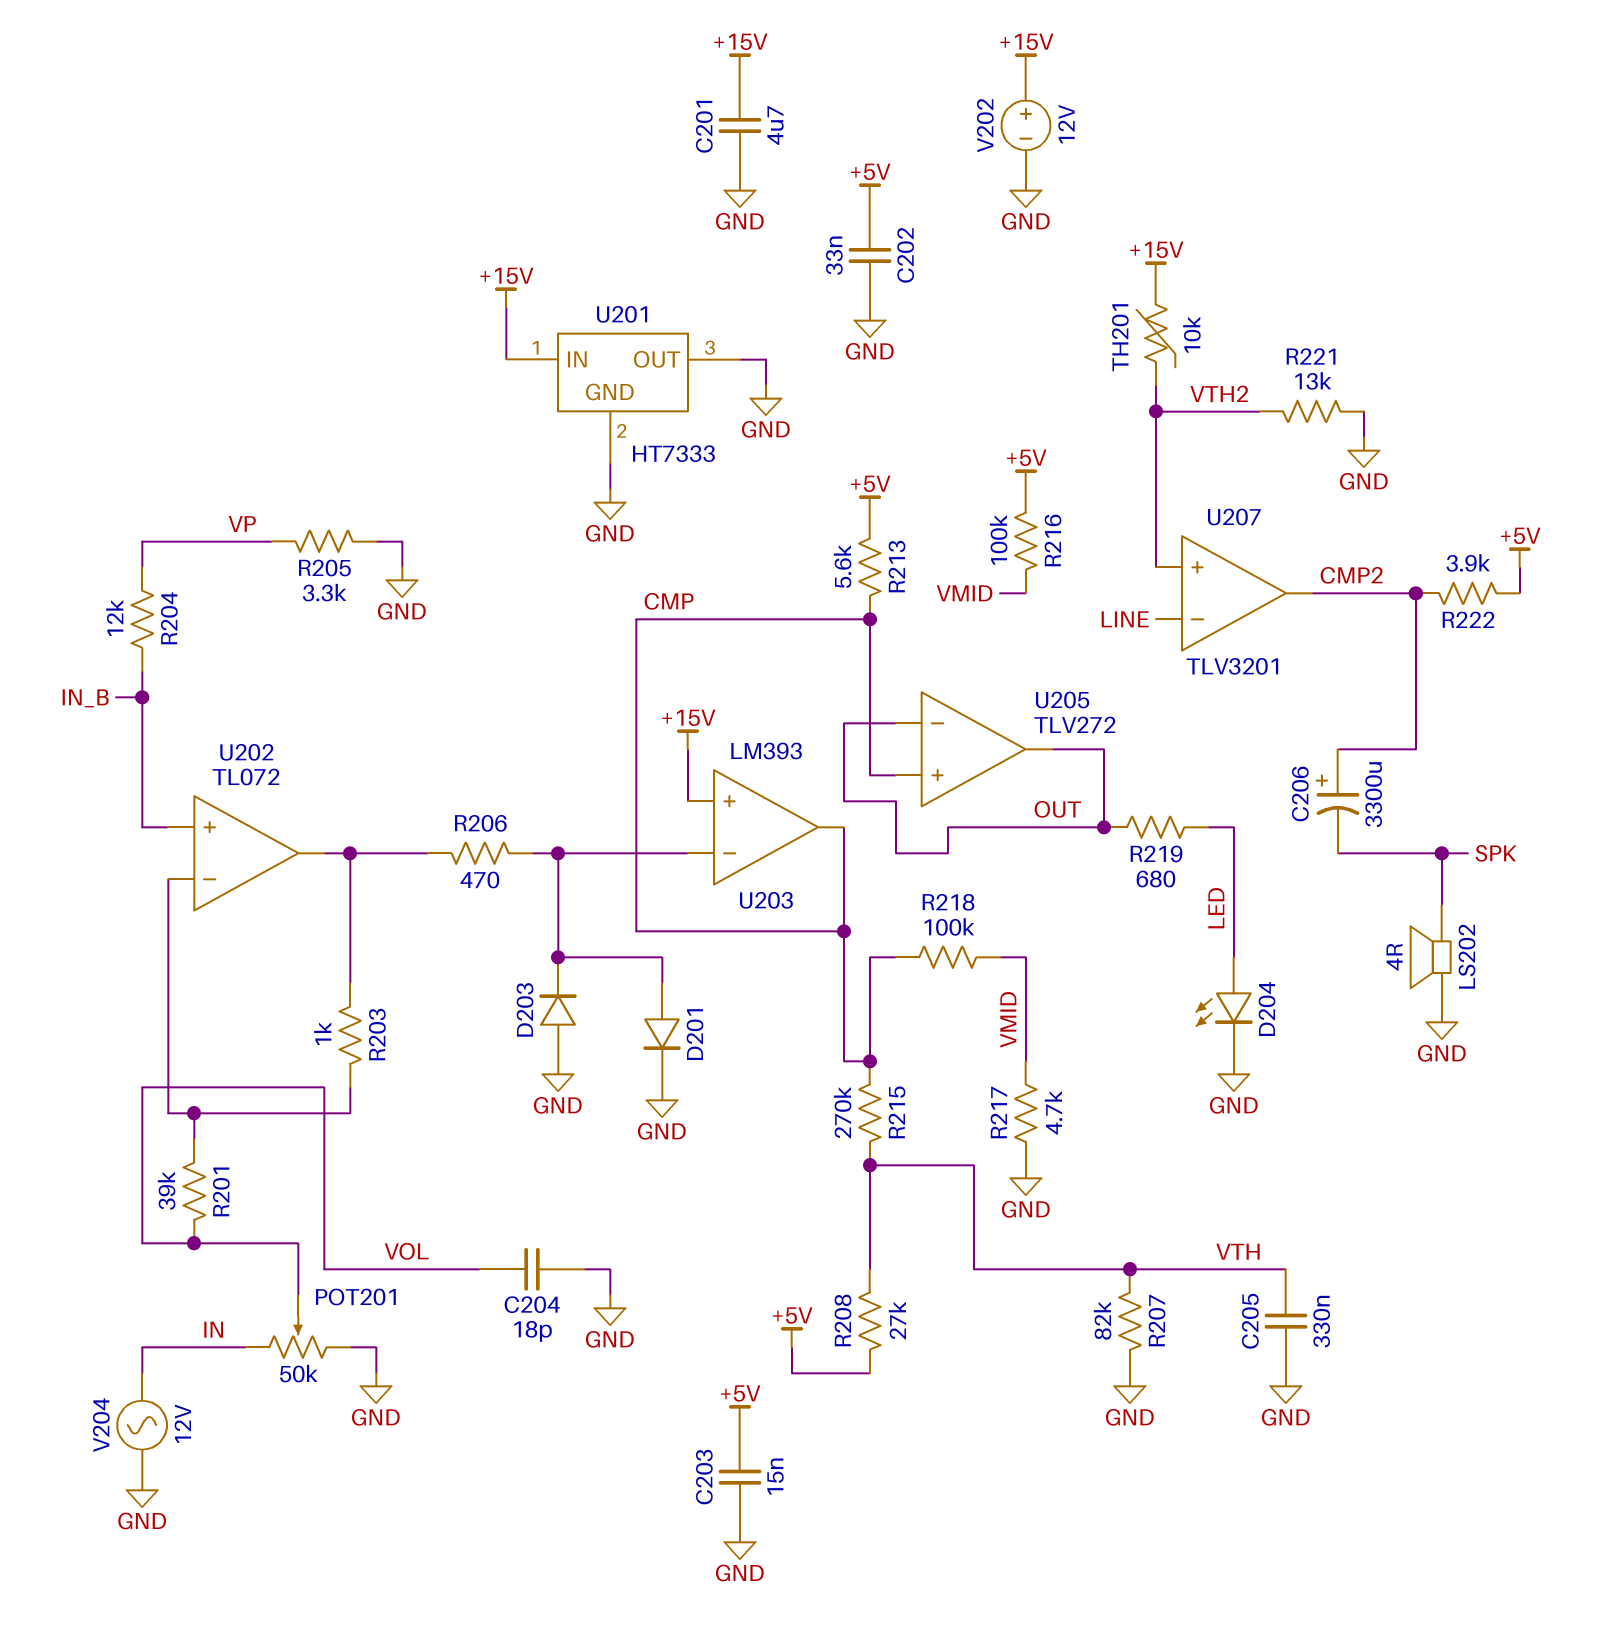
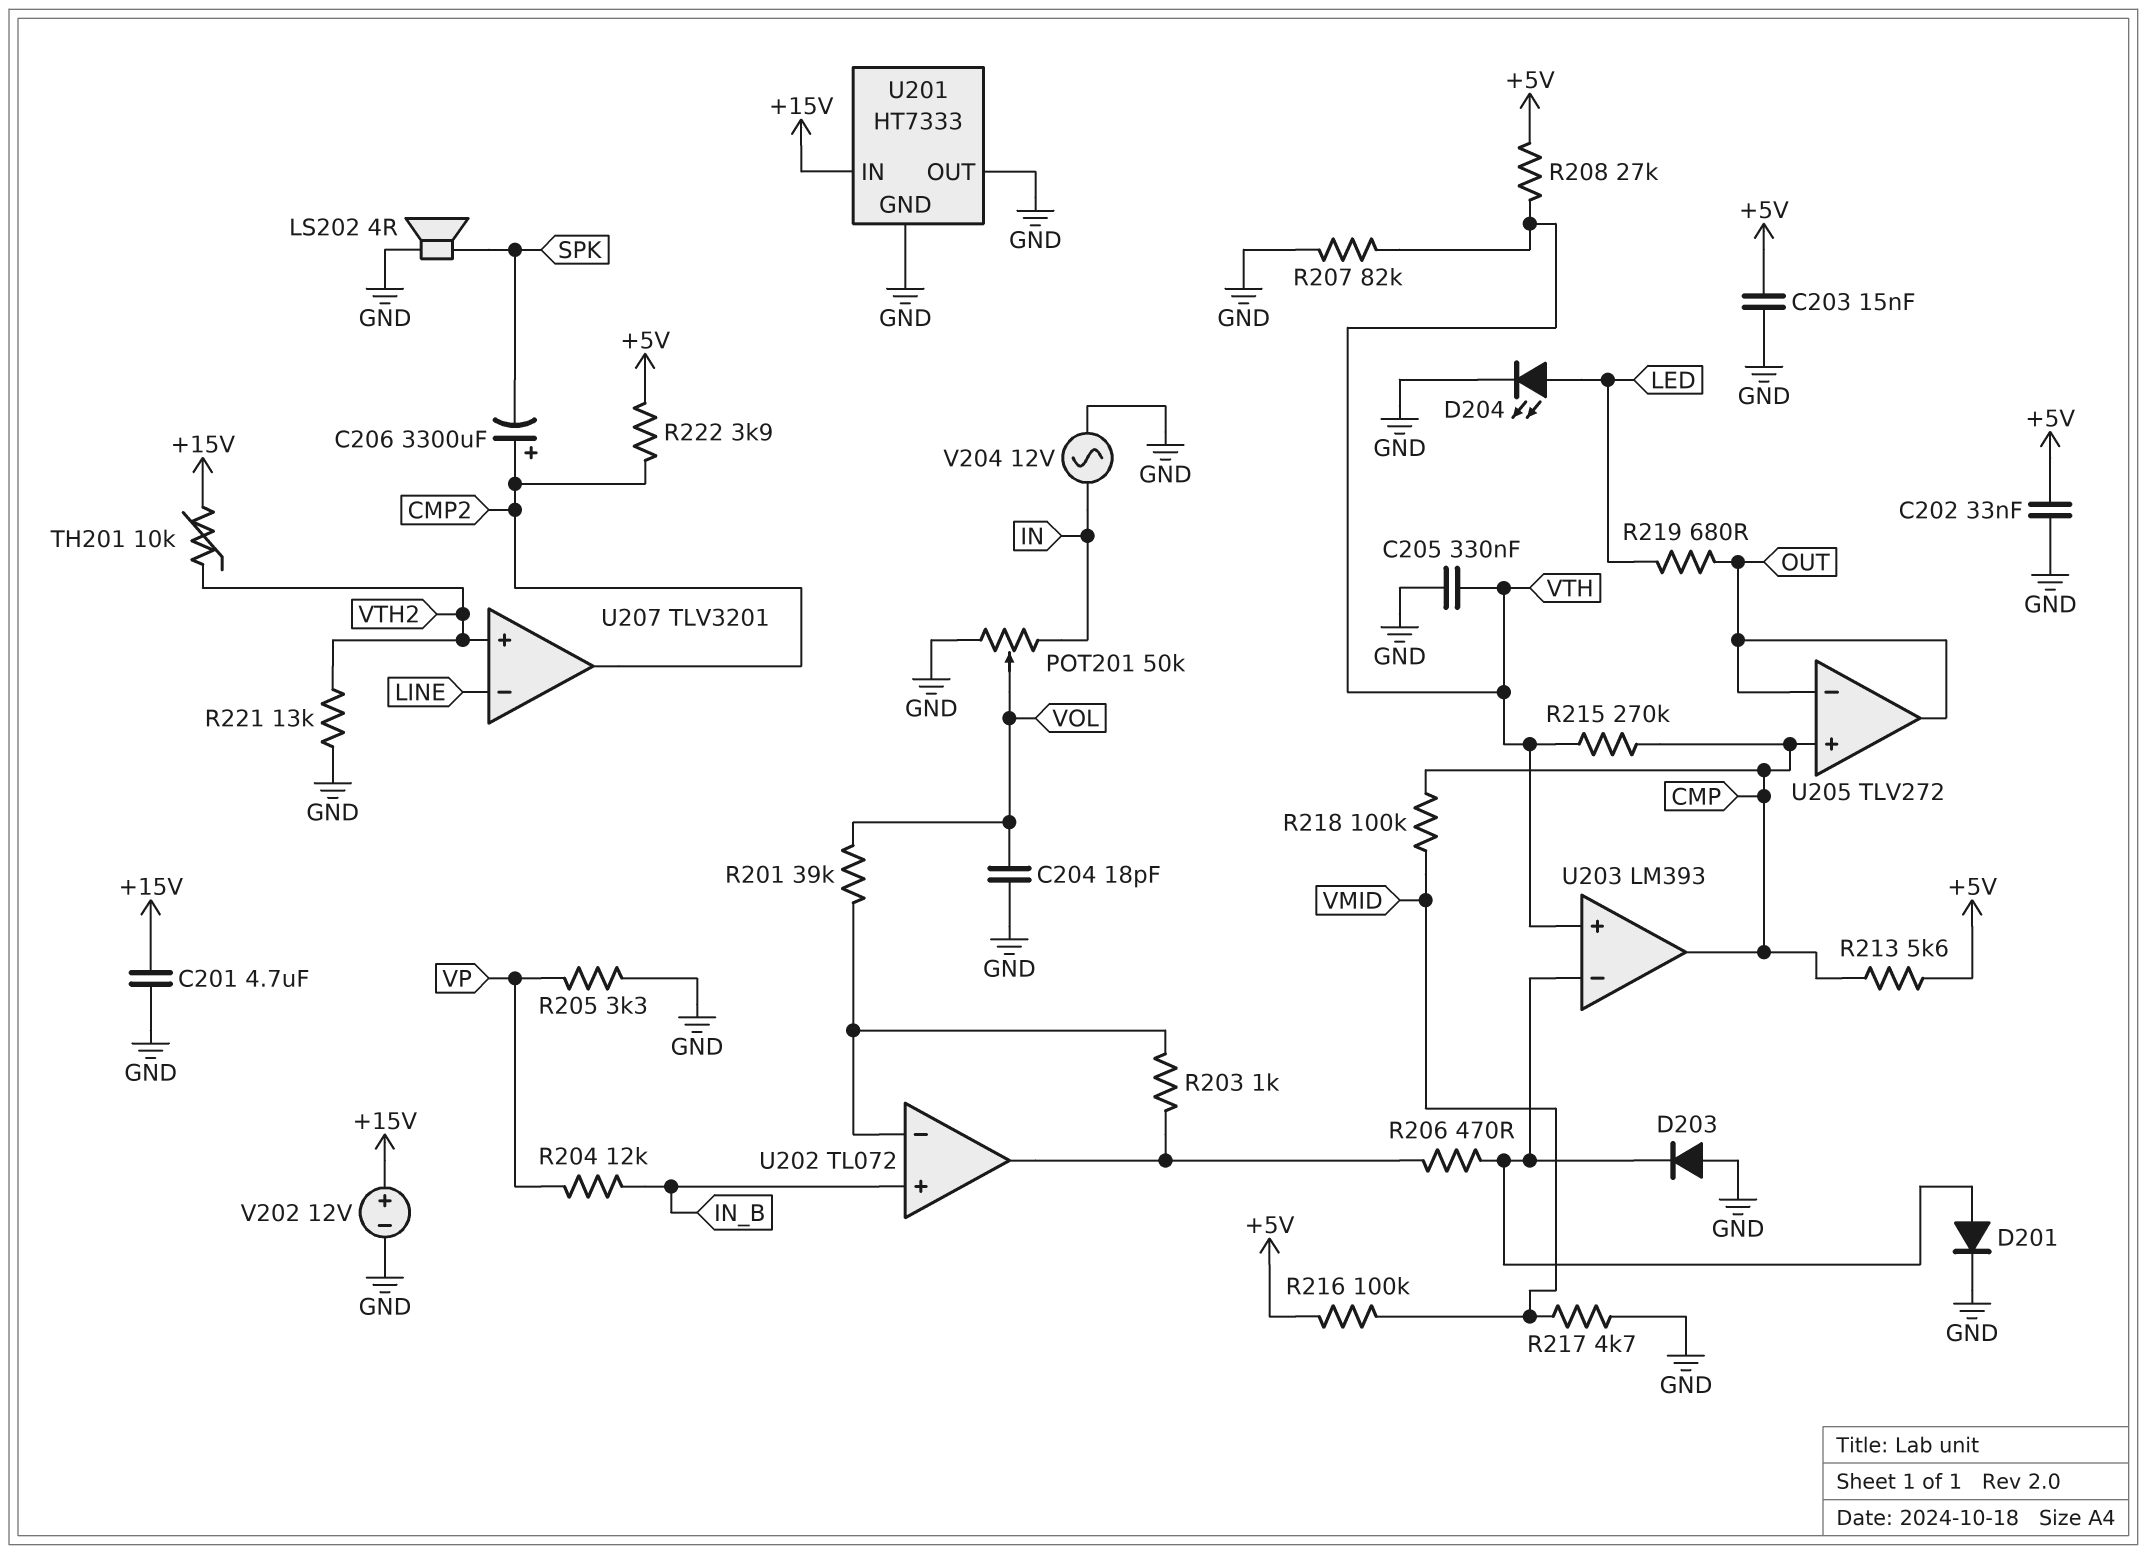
U203 pin in+: +15V -> VTH

